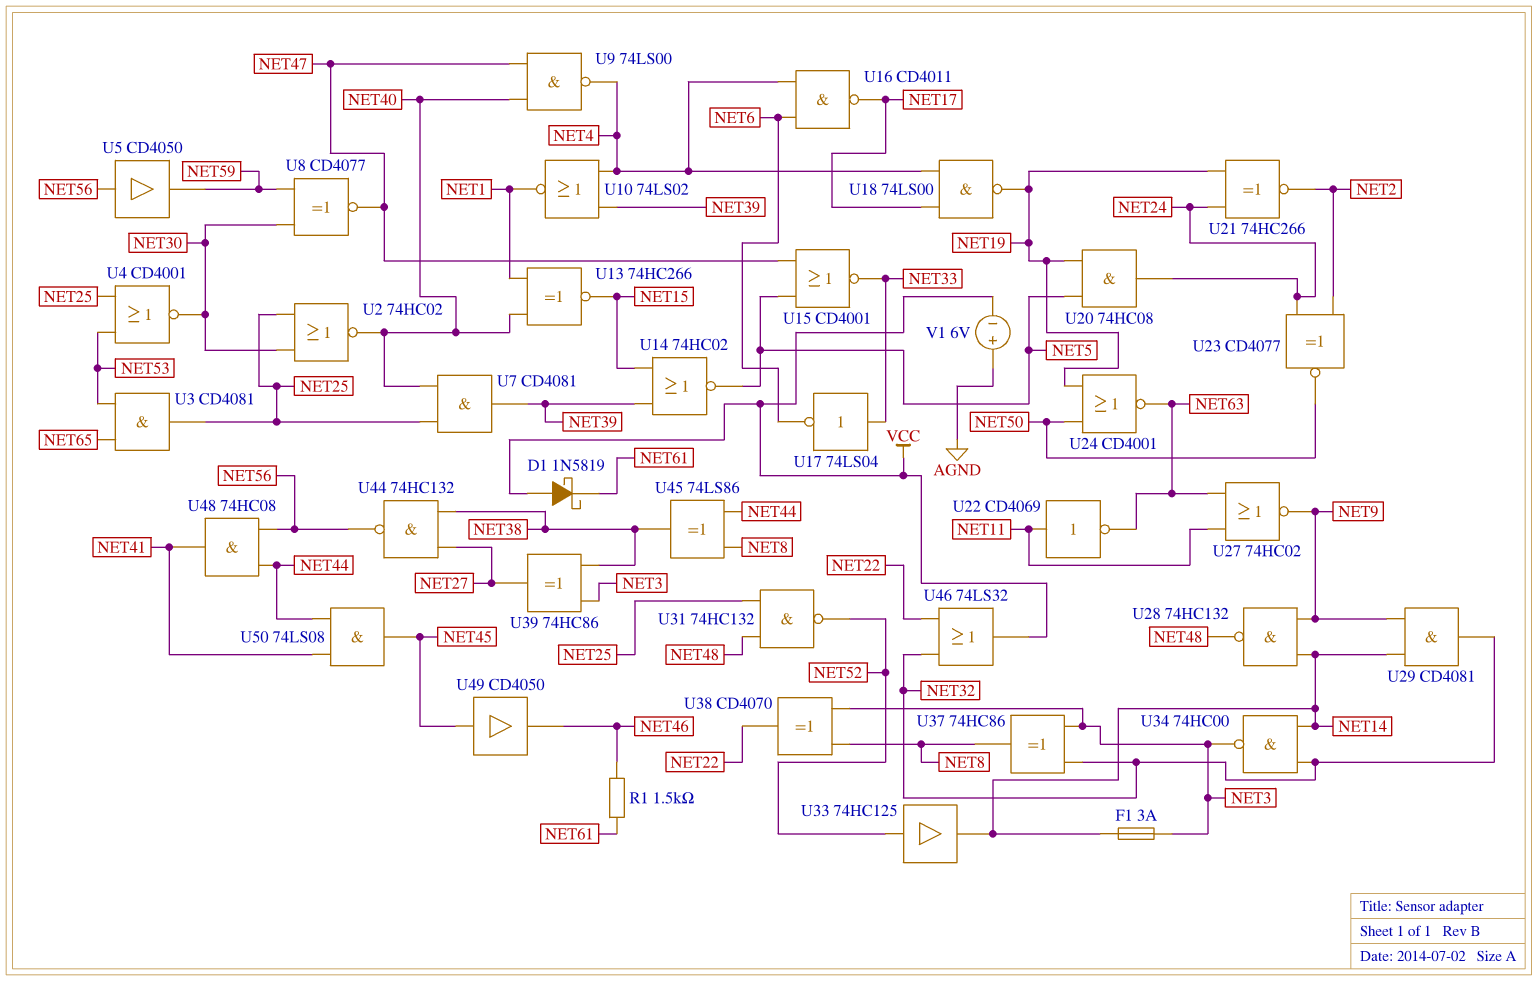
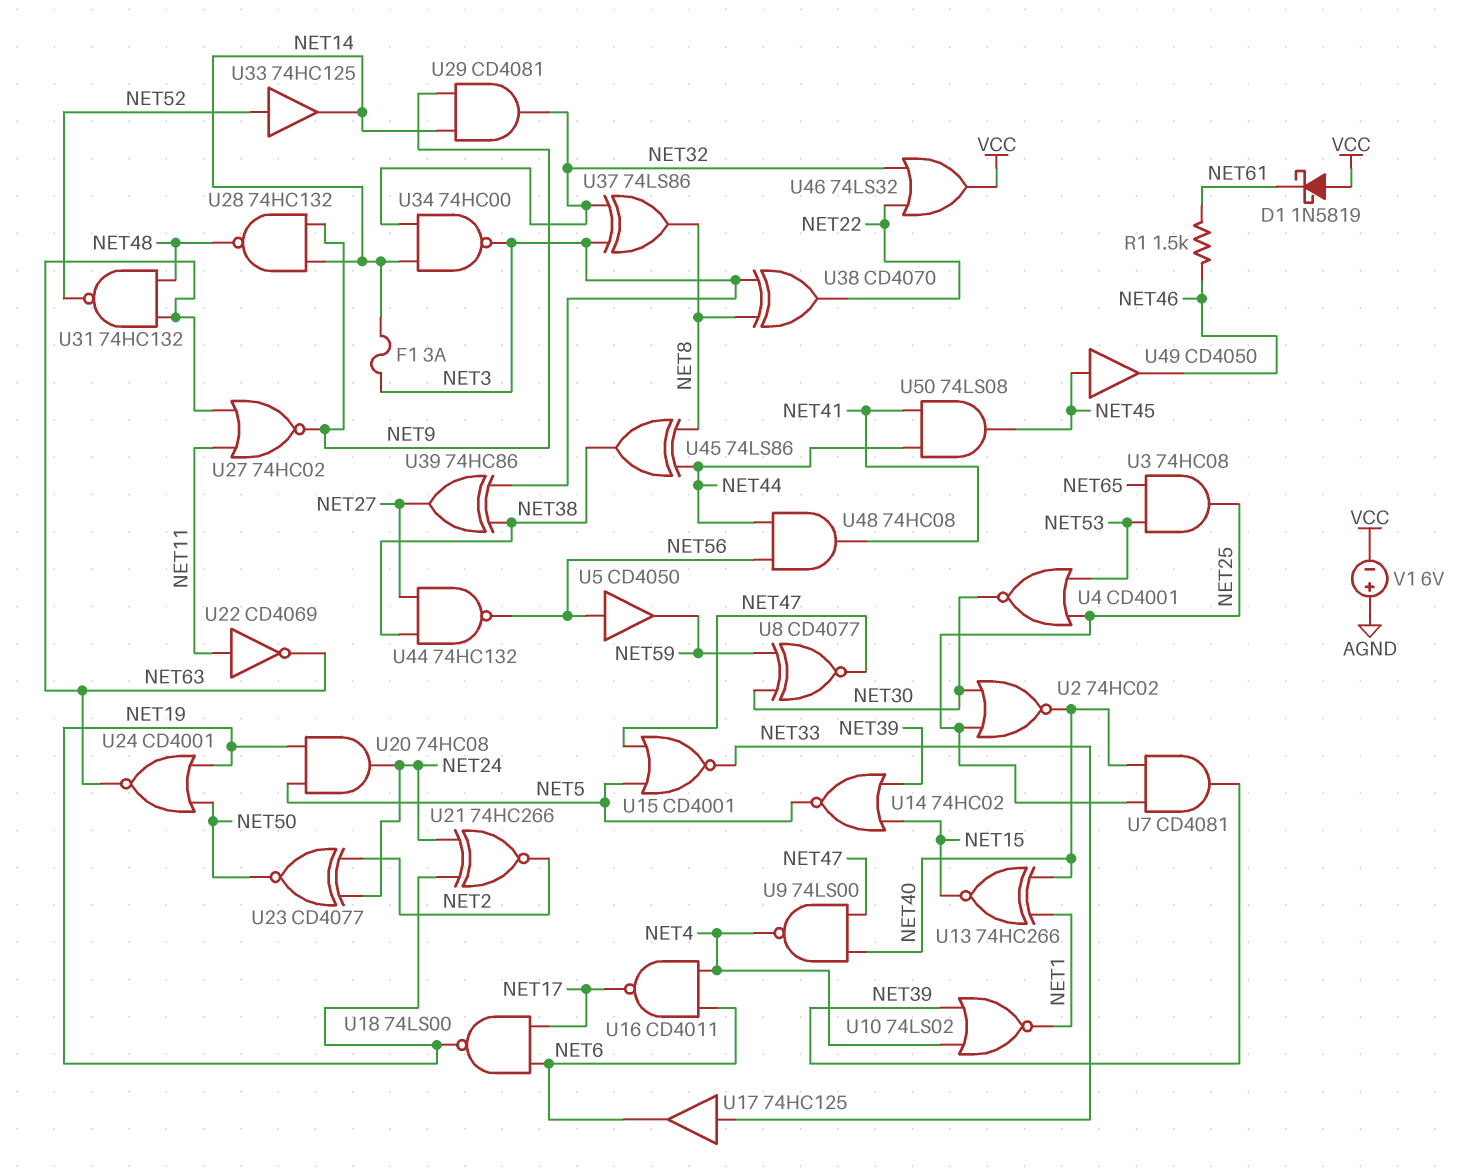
U3: AND CD4081 (in NET53, in NET65, out NET25) -> AND 74HC08 (in NET53, in NET65, out NET25)
U17: NOT 74LS04 (in NET33, out NET6) -> buffer 74HC125 (in NET33, out NET6)
U18: NAND 74LS00 (in NET4, in NET17, out NET19) -> NAND 74LS00 (in NET6, in NET17, out NET19)
U31: NAND 74HC132 (in NET25, in NET48, out NET52) -> NAND 74HC132 (in NET48, in NET63, out NET52)
U37: XOR 74HC86 (in NET3, in NET32, out NET8) -> XOR 74LS86 (in NET3, in NET32, out NET8)

